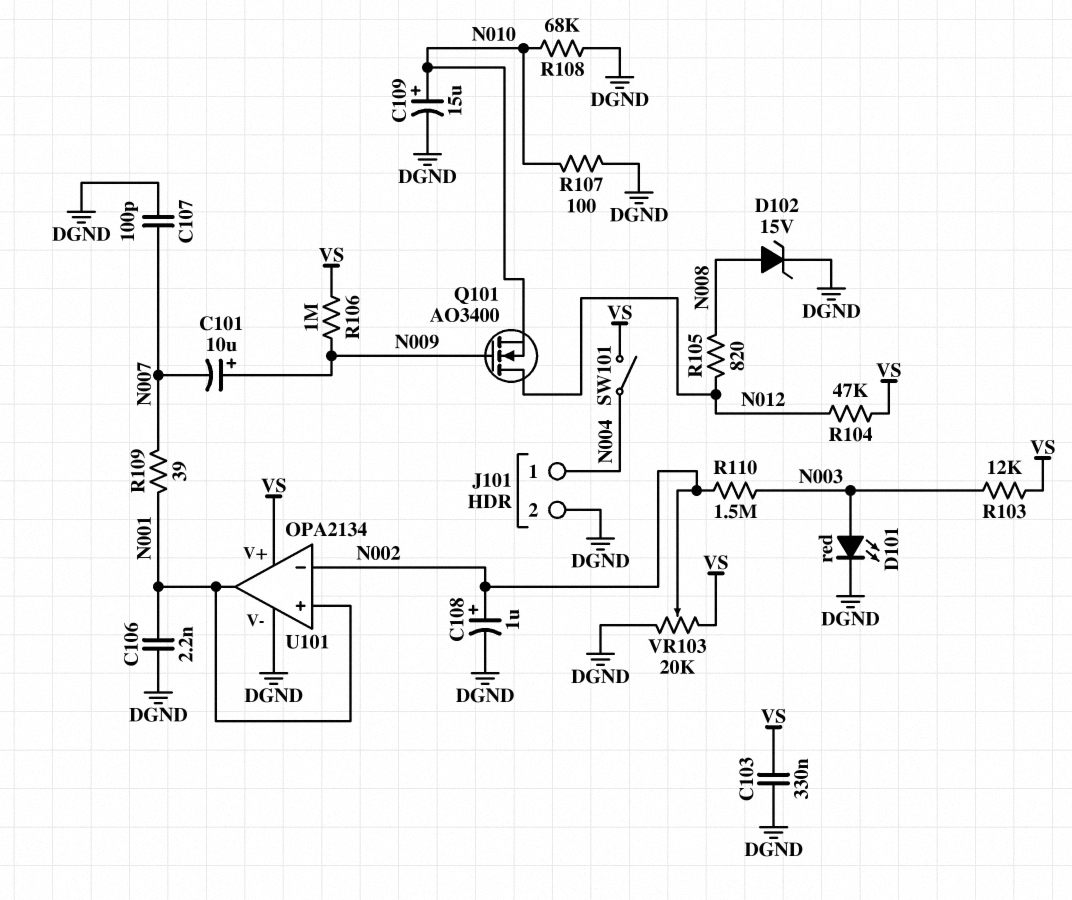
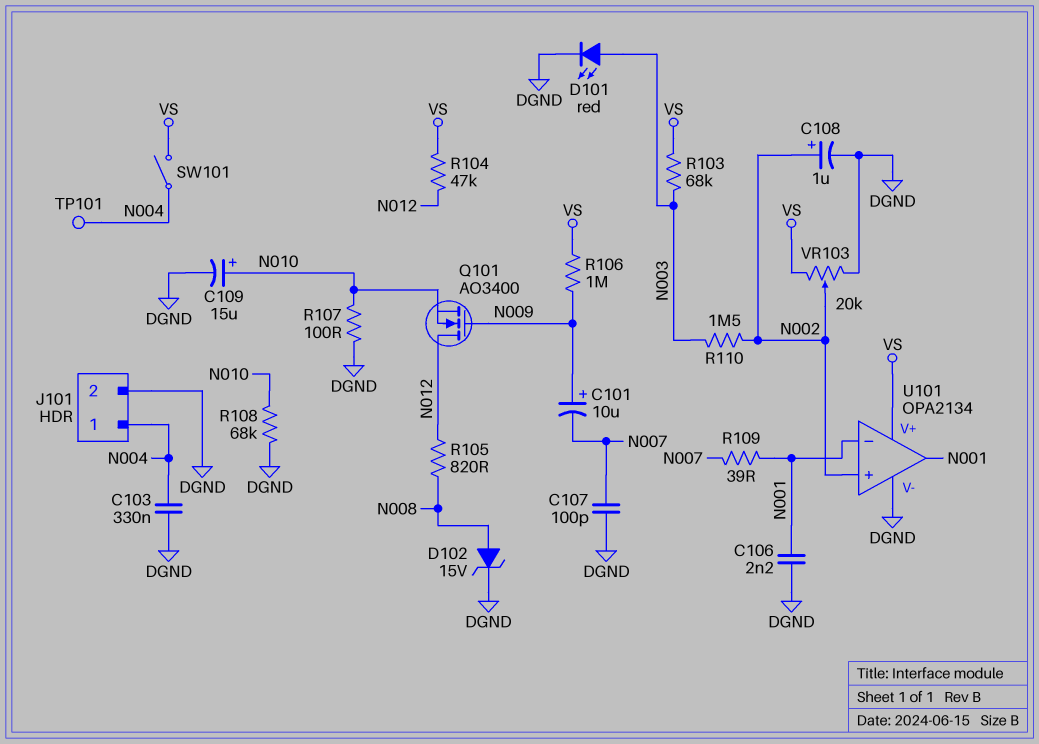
C103: 330nF (DGND, VS) -> 330nF (DGND, N004)
R103: 12k (N003, VS) -> 68k (N003, VS)
TP101: none -> test point (N004)
U101 pin in+: N001 -> N002
U101 pin in-: N002 -> N001

